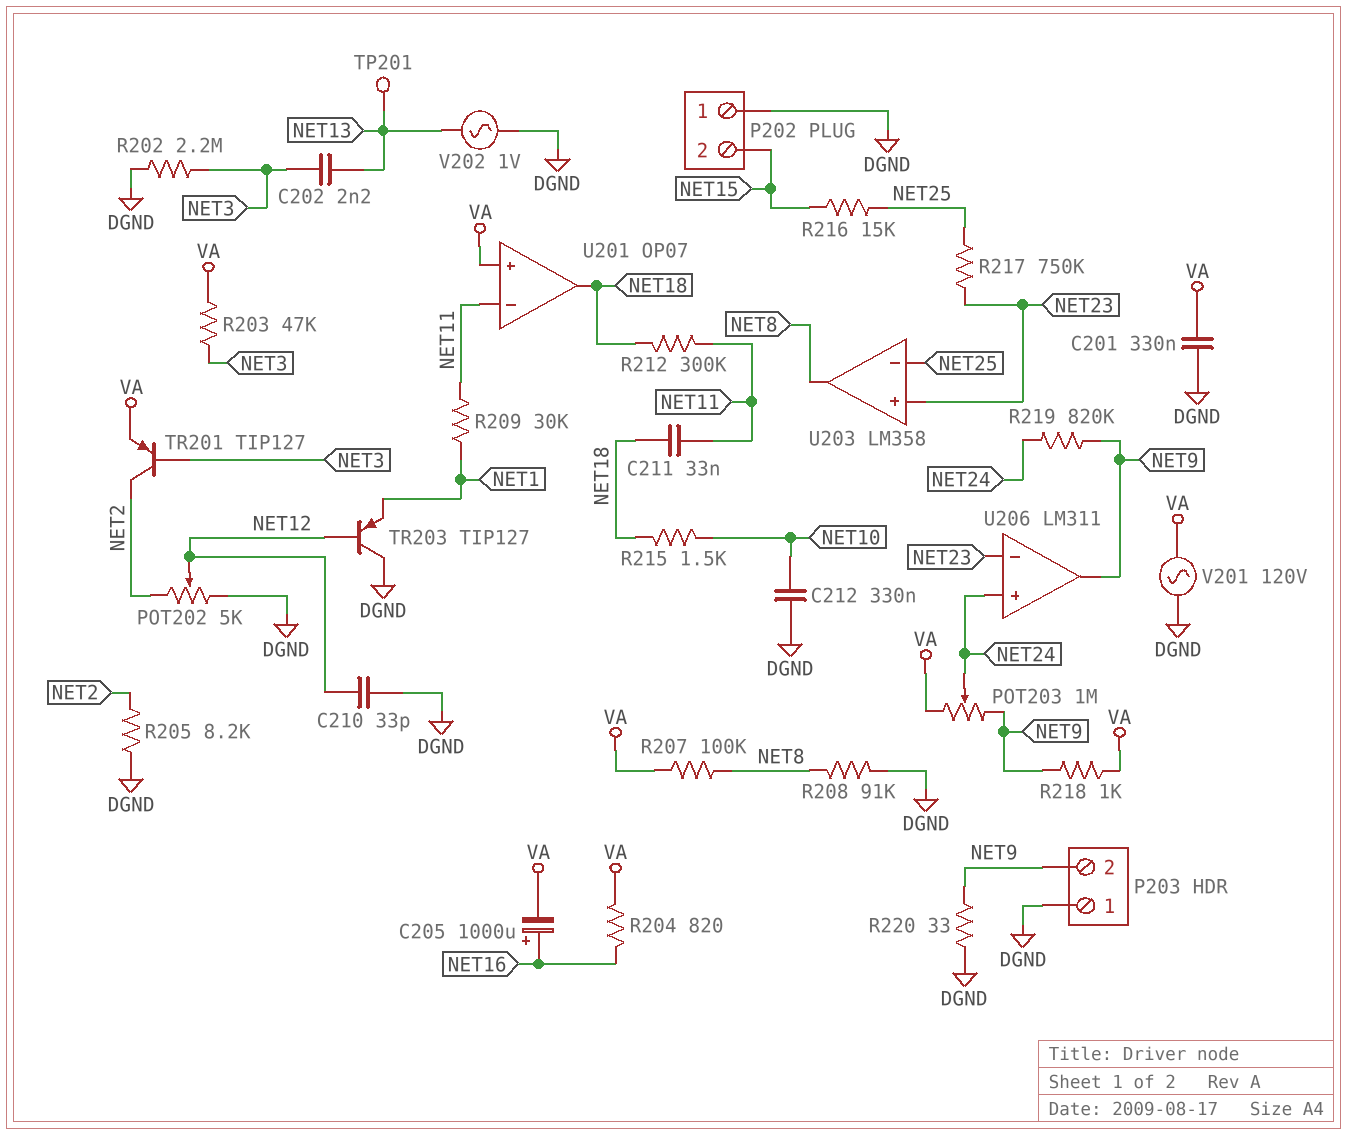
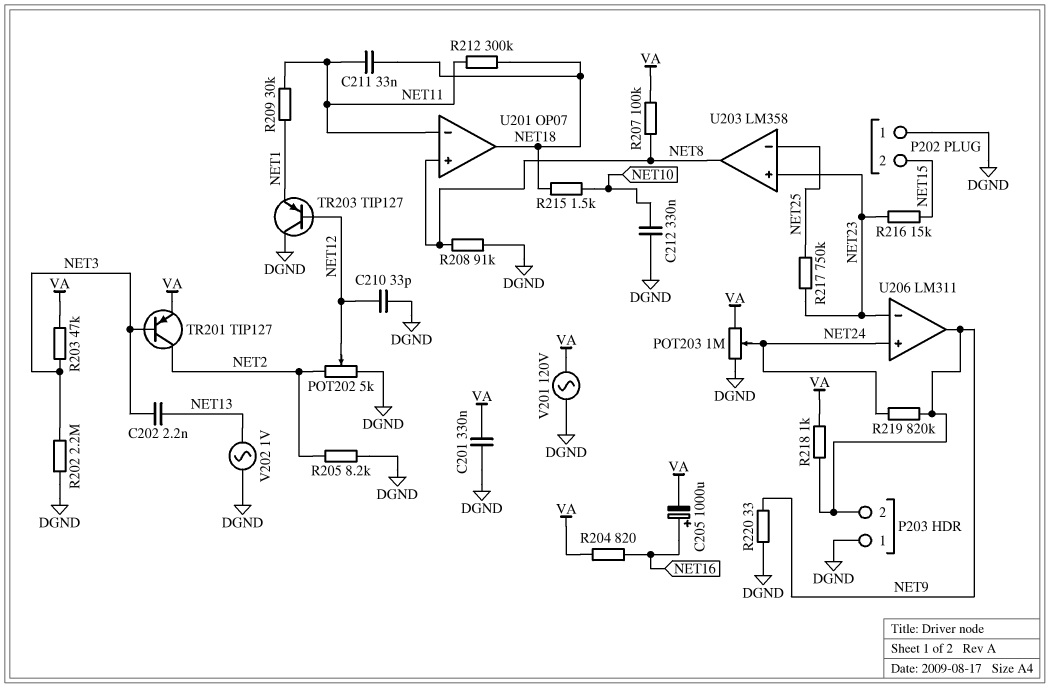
POT203: 1M (NET9, VA, wiper NET24) -> 1M (DGND, VA, wiper NET24)
R216: 15k (NET15, NET25) -> 15k (NET15, NET23)
TP201: test point (NET13) -> none
U201 pin in+: VA -> NET8

